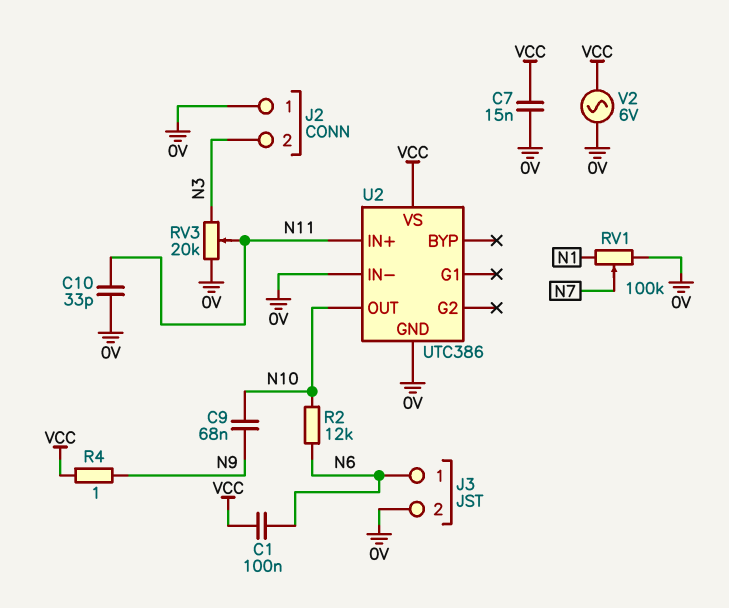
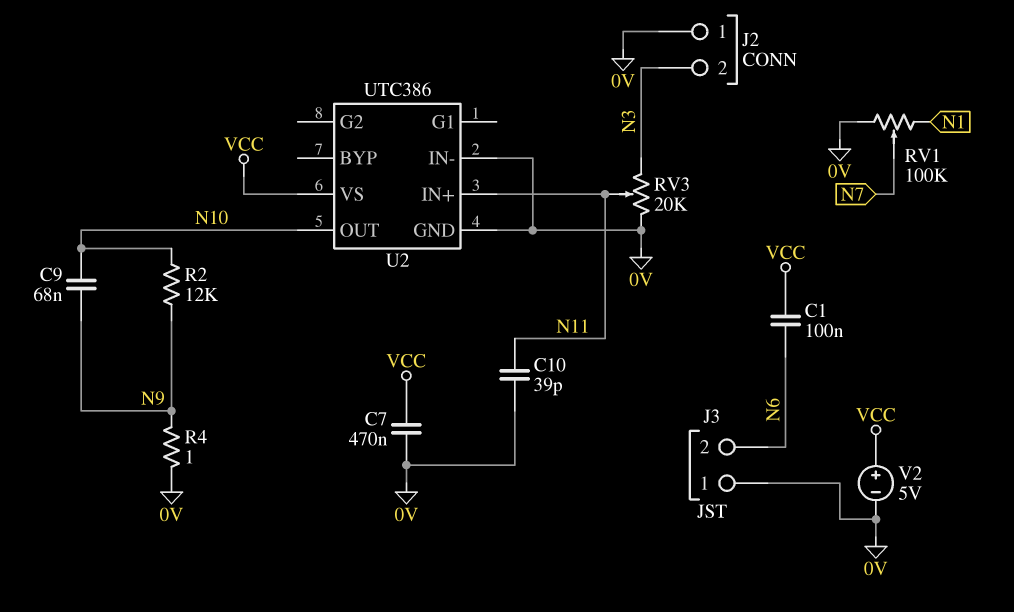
C7: 15nF (0V, VCC) -> 470nF (0V, VCC)
C10: 33pF (0V, N11) -> 39pF (0V, N11)
J3 pin 1: N6 -> 0V
J3 pin 2: 0V -> N6
R2: 12k (N6, N10) -> 12k (N9, N10)
R4: 1 (N9, VCC) -> 1 (0V, N9)
V2: AC 6V (0V, VCC) -> 5V (plus VCC, minus 0V)

